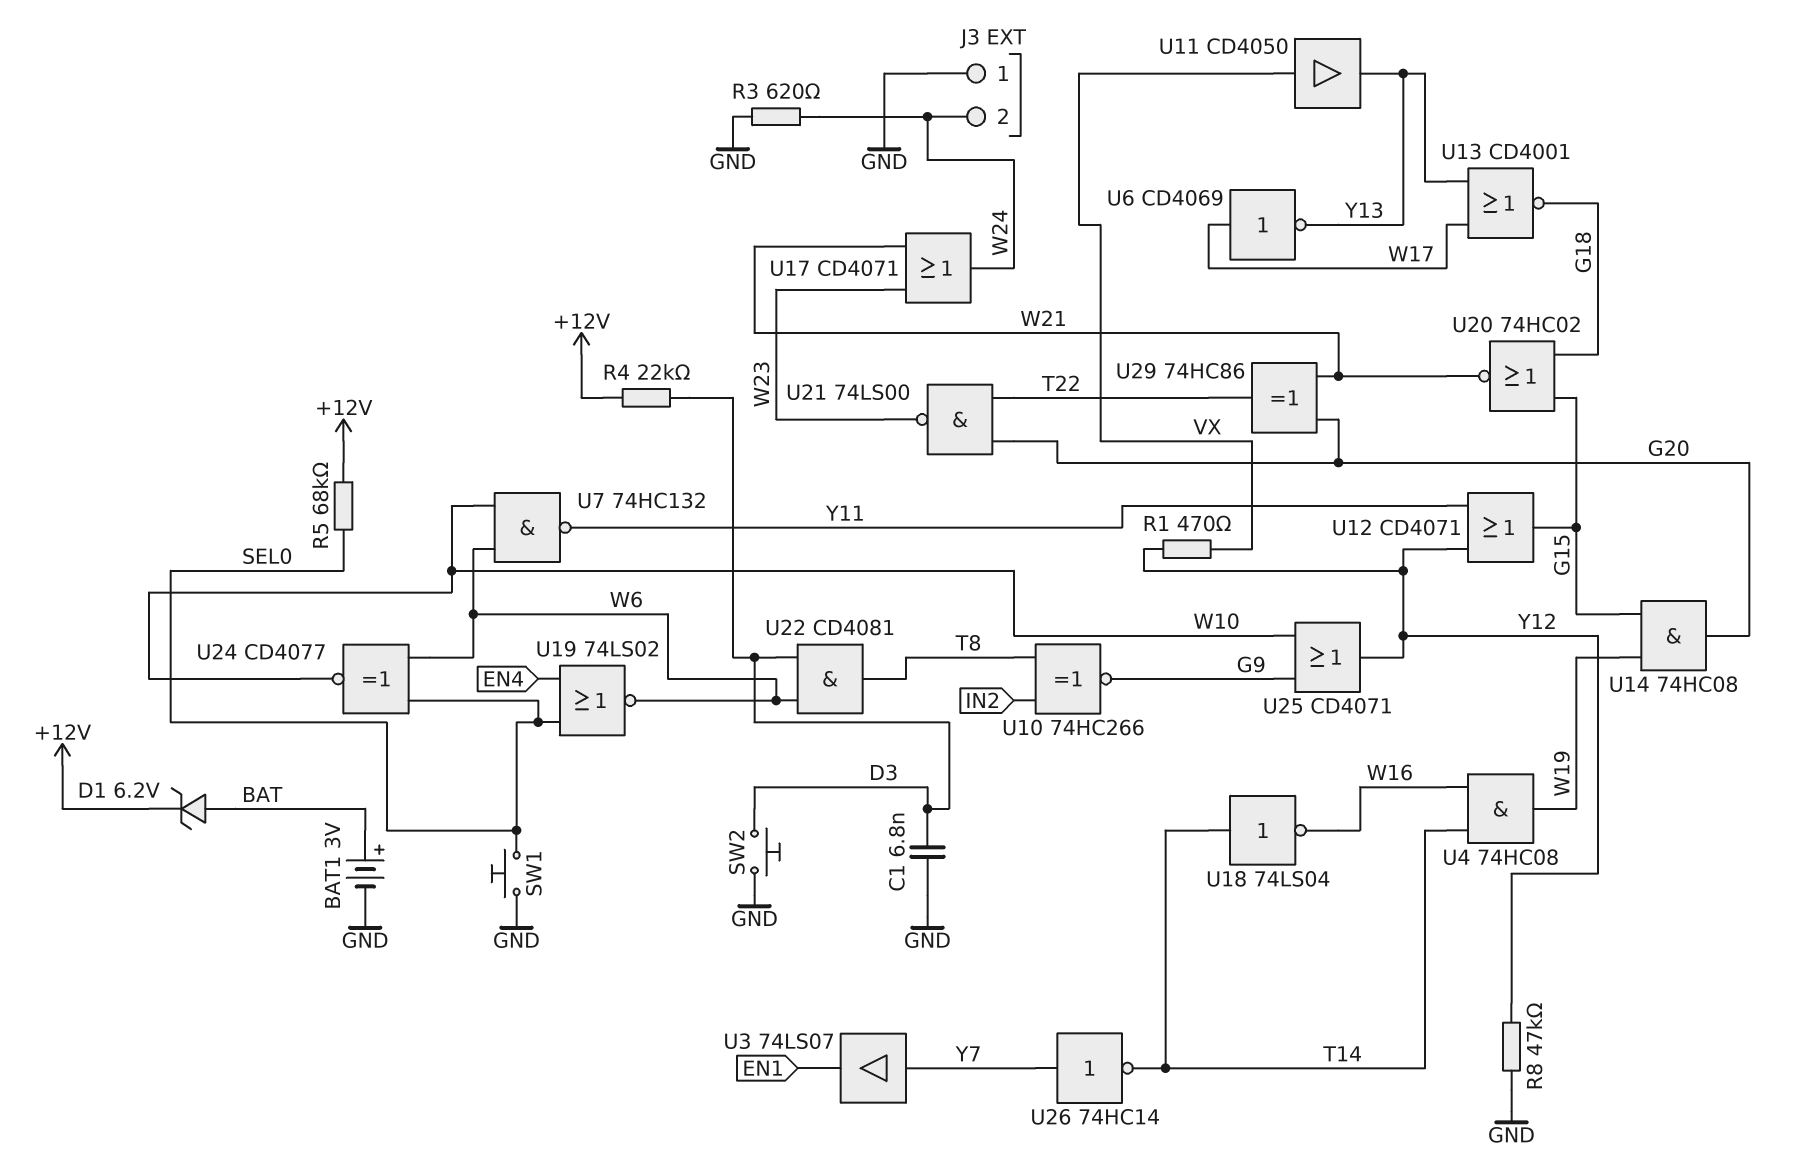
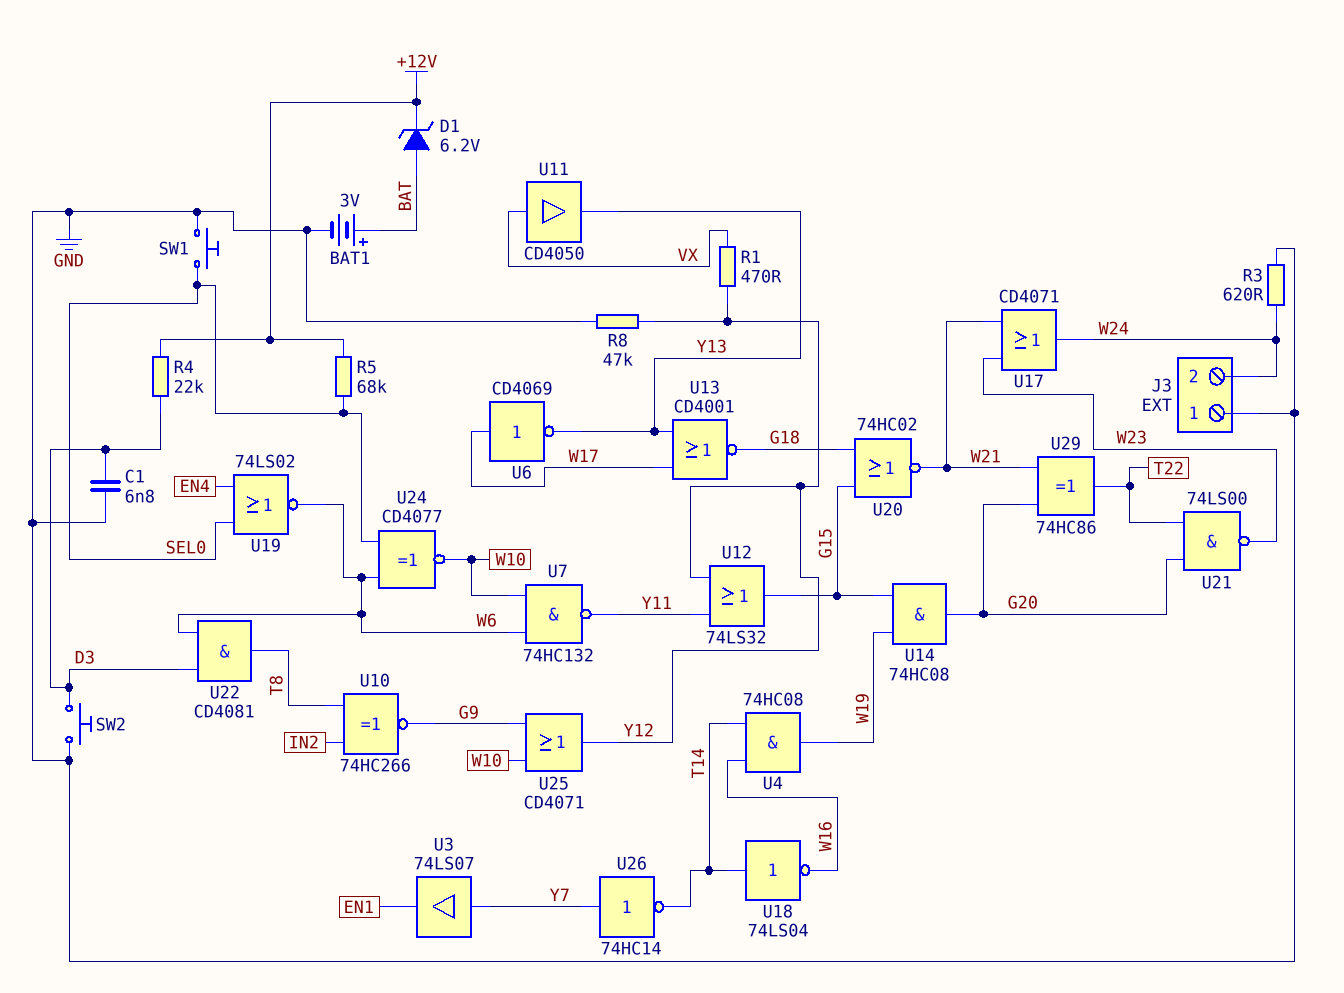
U12: OR CD4071 (in Y11, in Y12, out G15) -> OR 74LS32 (in Y11, in Y12, out G15)

